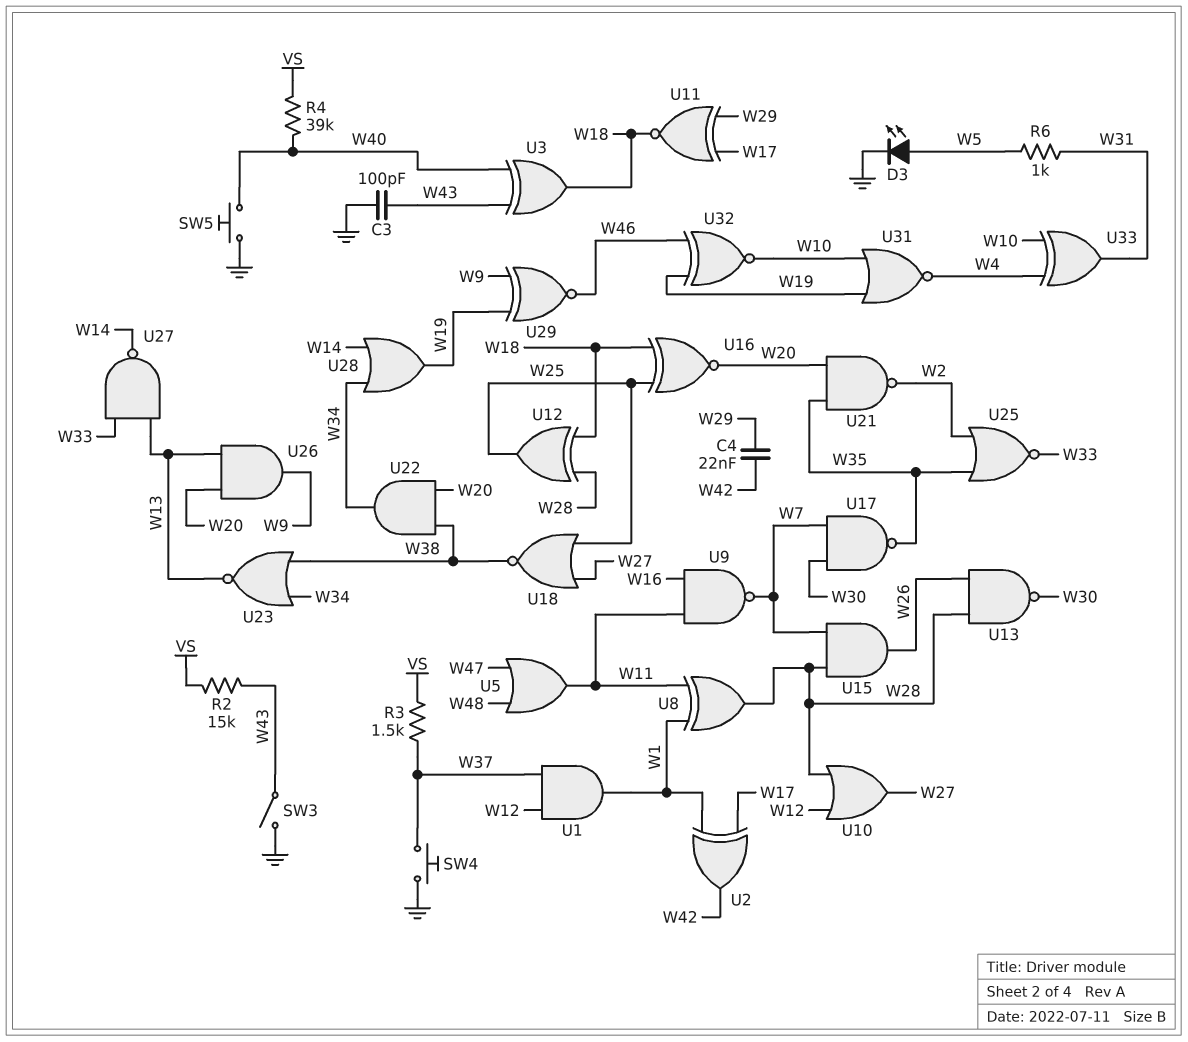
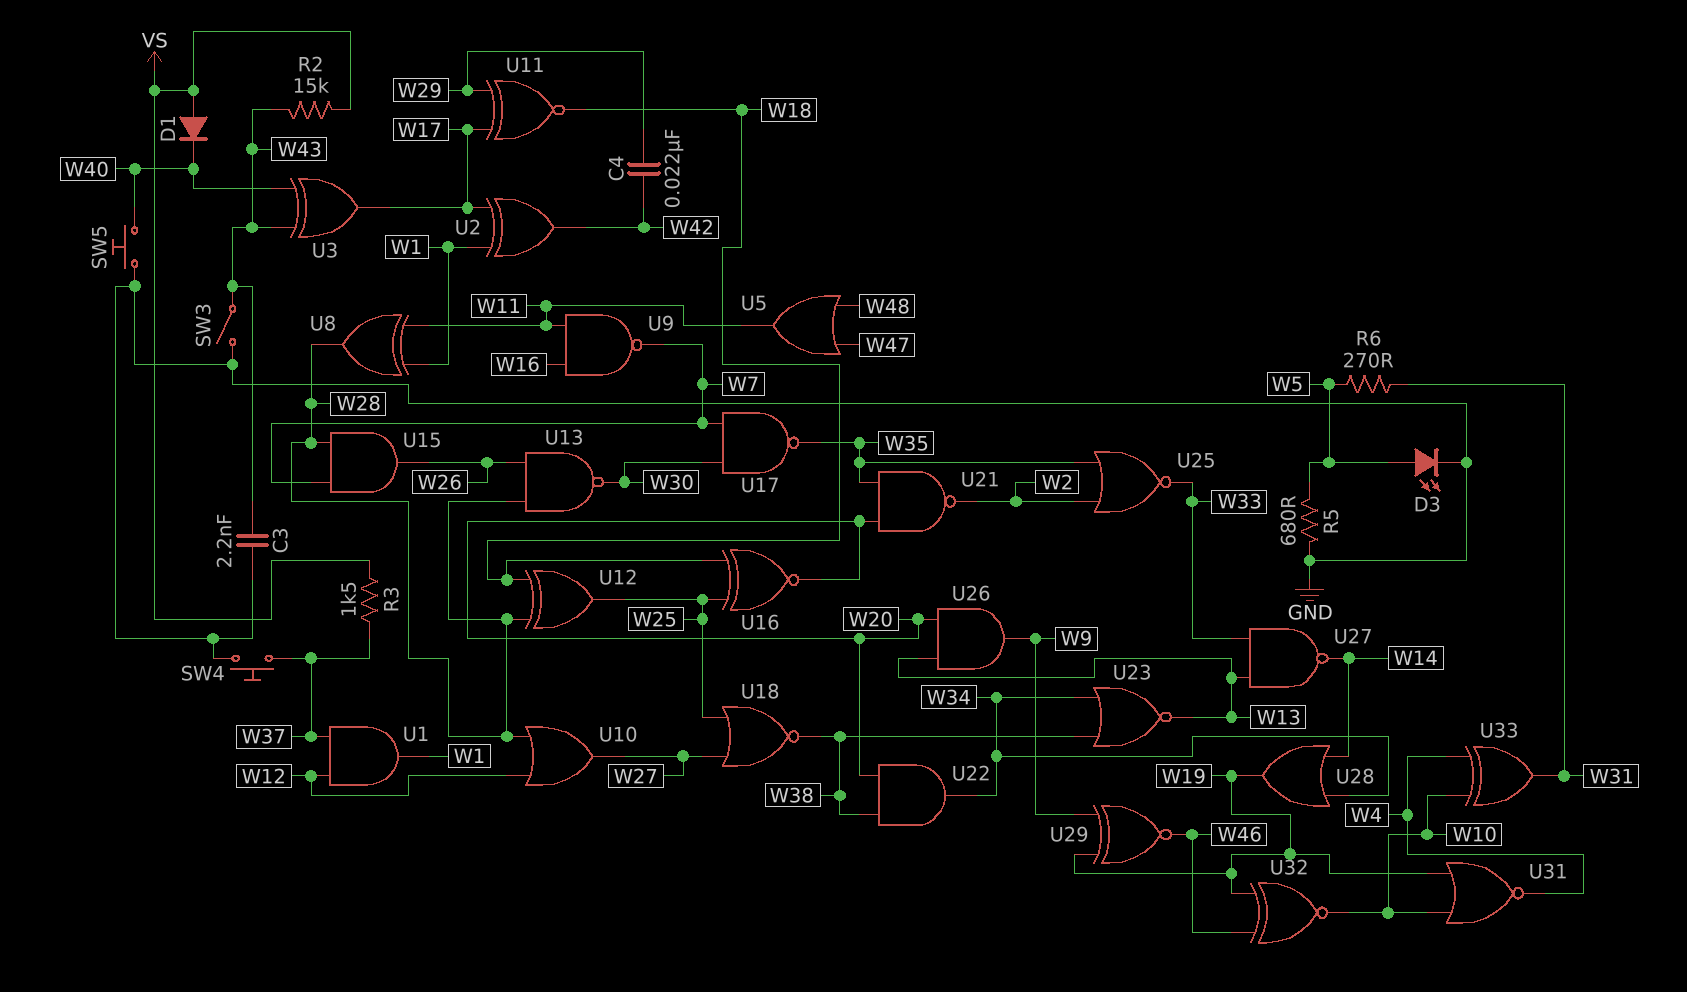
C3: 100pF (GND, W43) -> 2.2nF (GND, W43)
D1: none -> diode (A VS, K W40)
R4: 39k (VS, W40) -> none
R5: none -> 680 (GND, W5)
R6: 1k (W5, W31) -> 270 (W5, W31)
U3: XOR (in W40, in W43, out W18) -> XOR (in W40, in W43, out W17)

